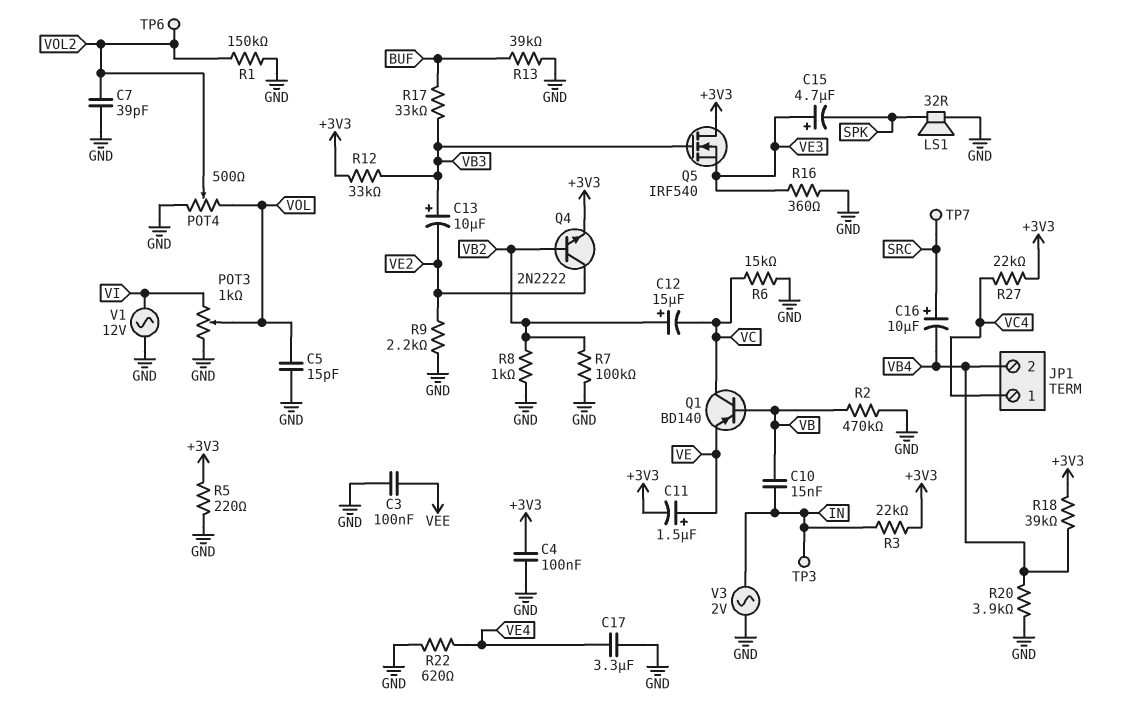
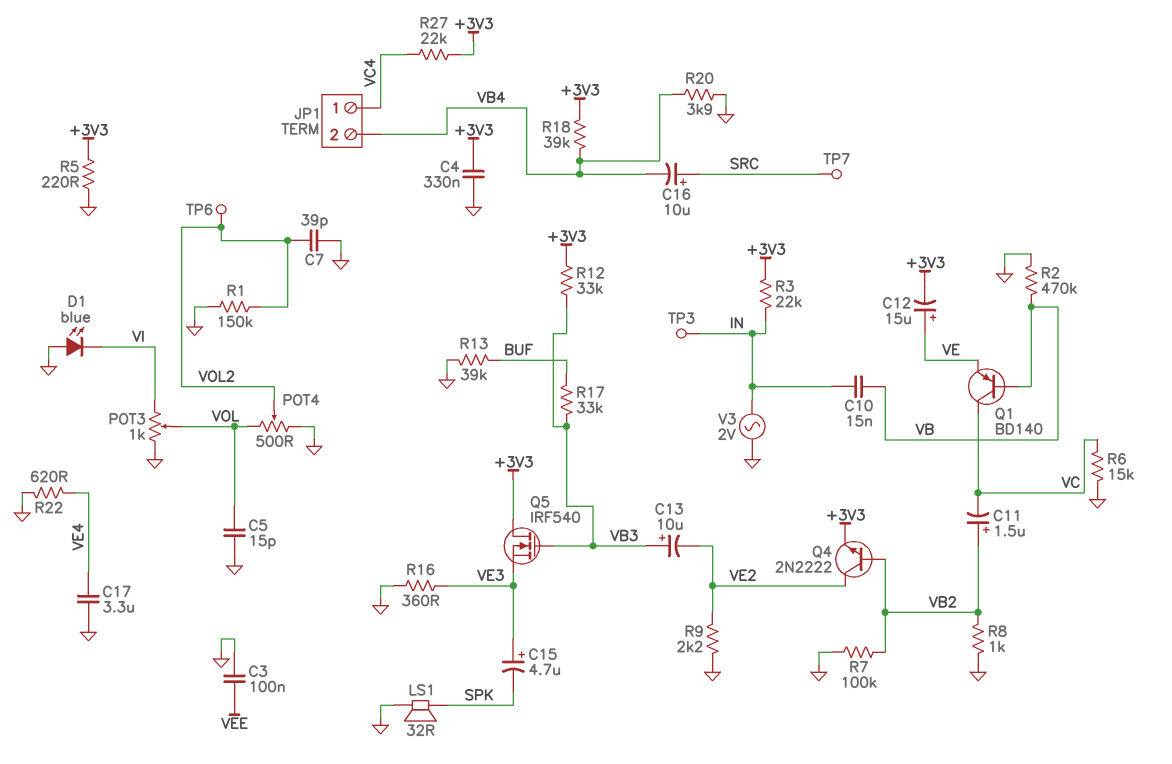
C4: 100nF (+3V3, GND) -> 330nF (+3V3, GND)
C11: 1.5uF (plus VE, minus +3V3) -> 1.5uF (plus VB2, minus VC)
C12: 15uF (plus VB2, minus VC) -> 15uF (plus VE, minus +3V3)
D1: none -> LED blue (A GND, K VI)
V1: AC 12V (GND, VI) -> none

